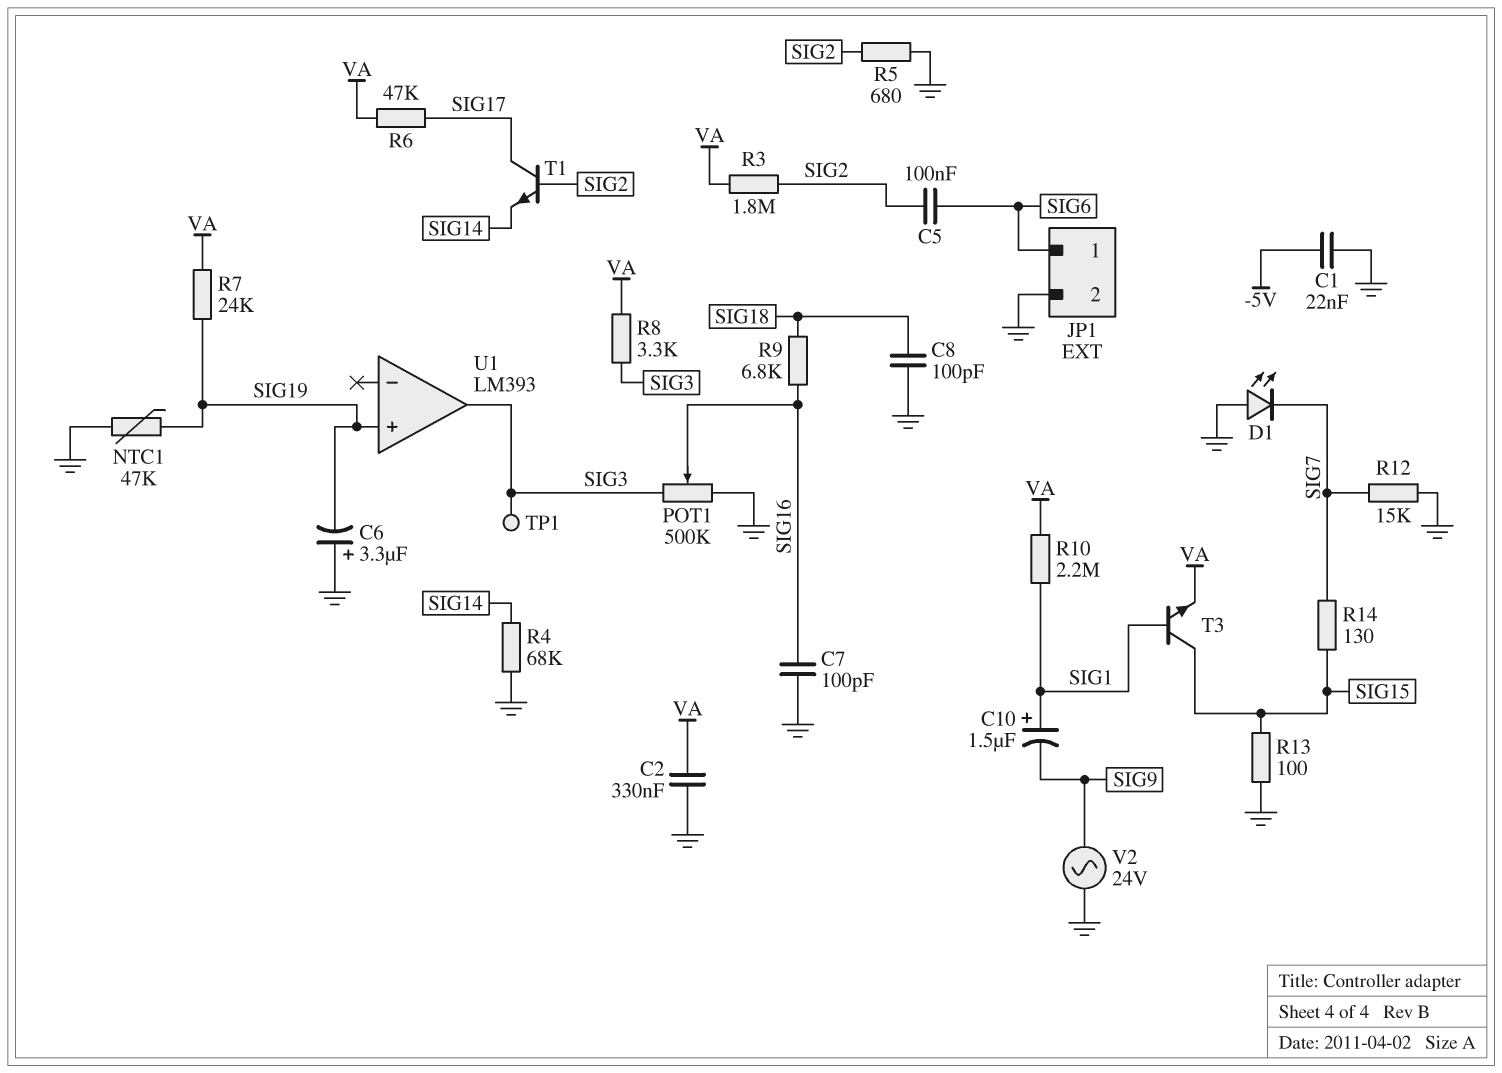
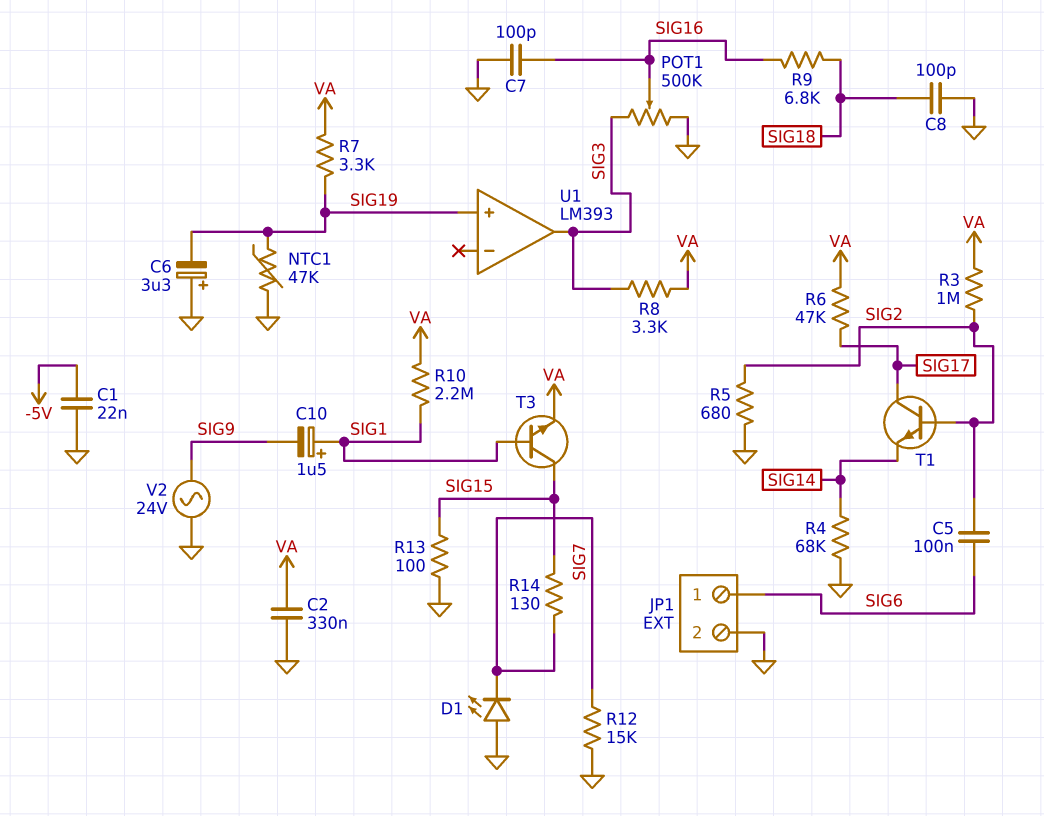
R3: 1.8M (SIG2, VA) -> 1M (SIG2, VA)
R7: 24k (SIG19, VA) -> 3.3k (SIG19, VA)
TP1: test point (SIG3) -> none

